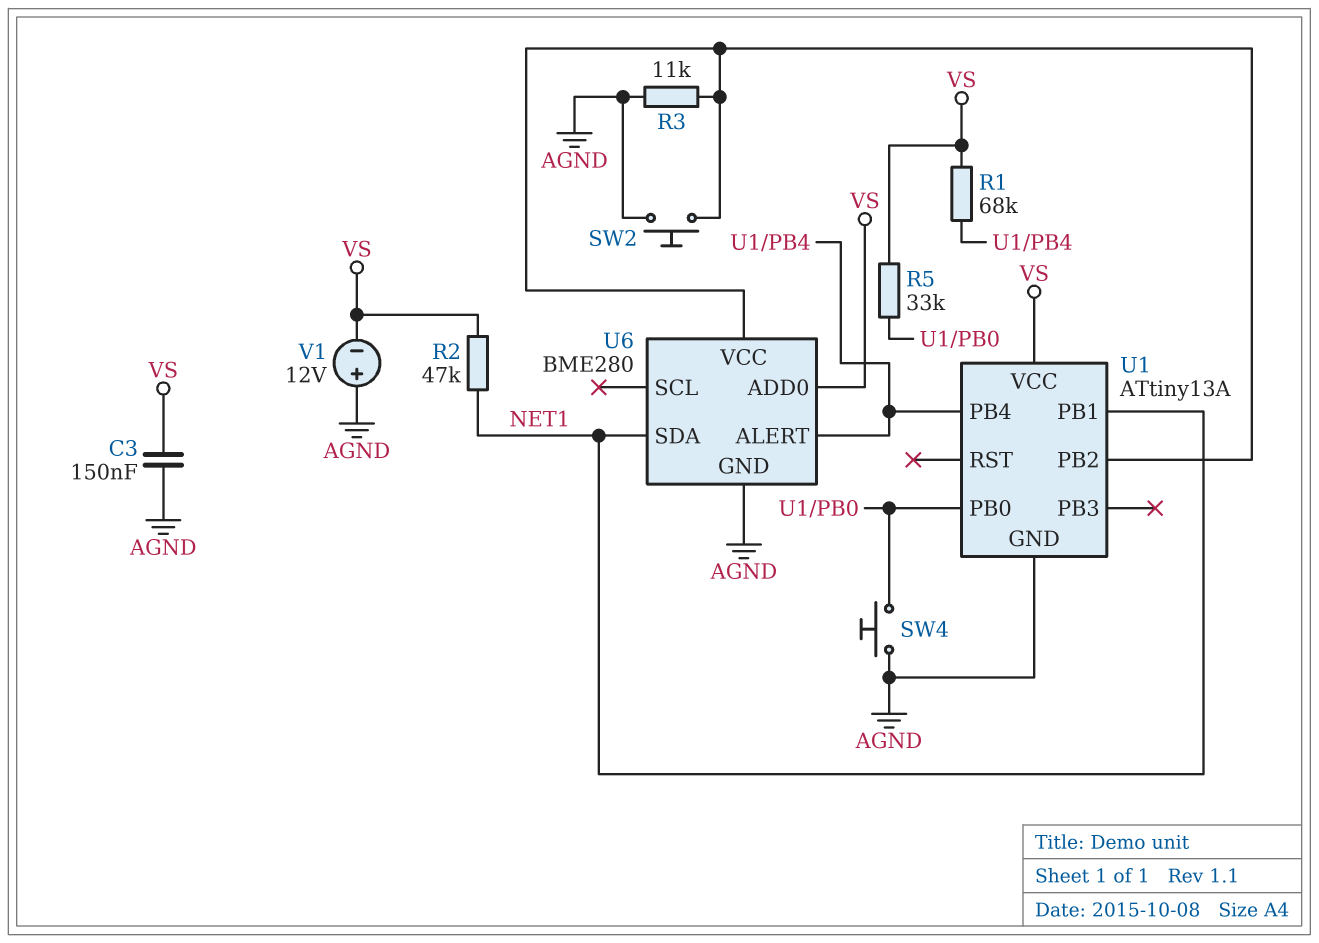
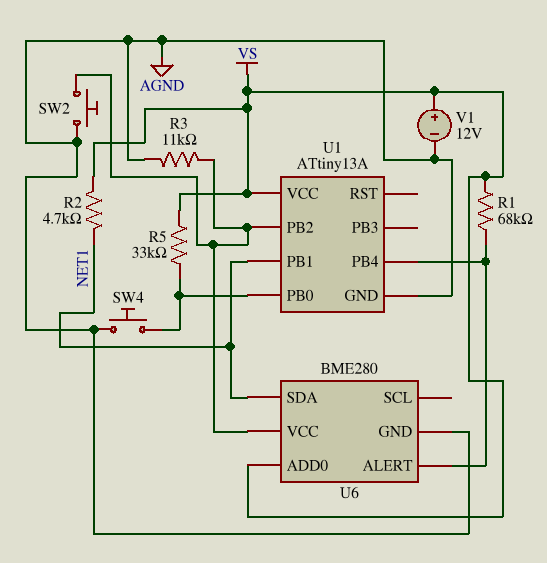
C3: 150nF (AGND, VS) -> none
R2: 47k (NET1, VS) -> 4.7k (NET1, VS)
V1: 12V (plus AGND, minus VS) -> 12V (plus VS, minus AGND)

